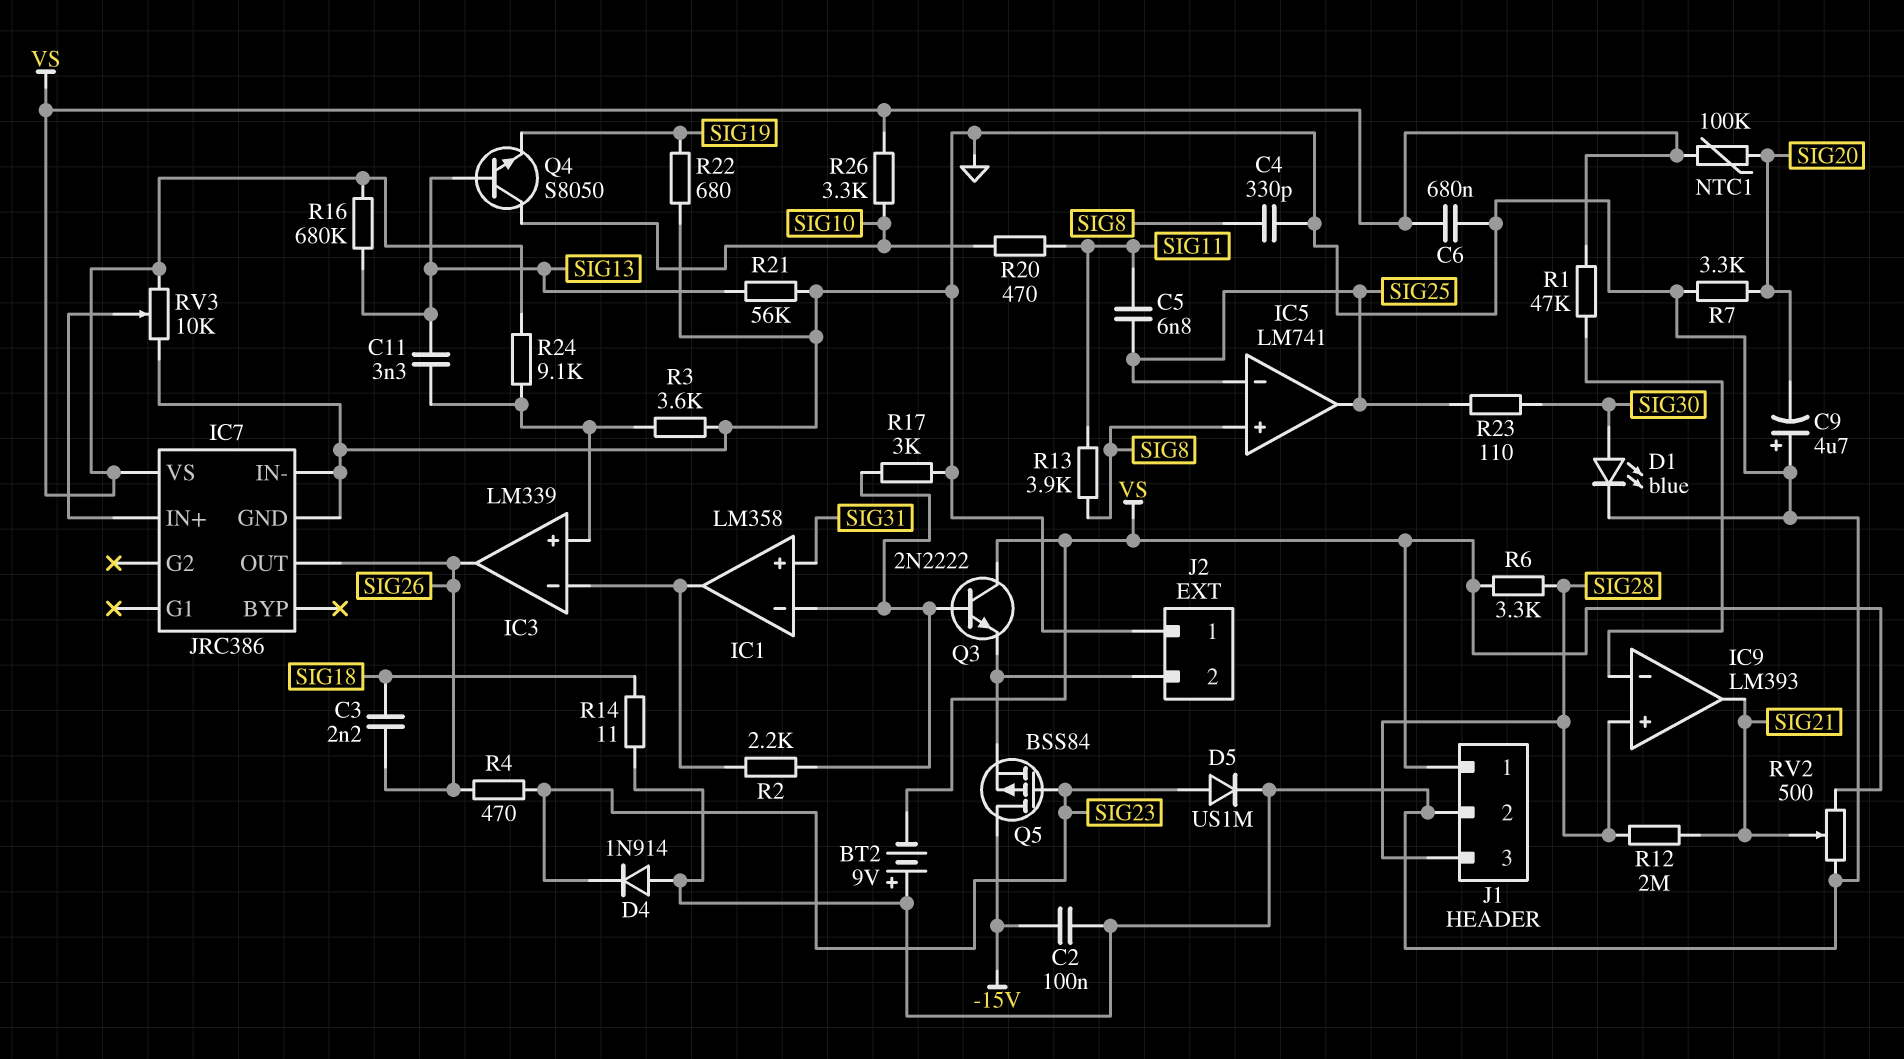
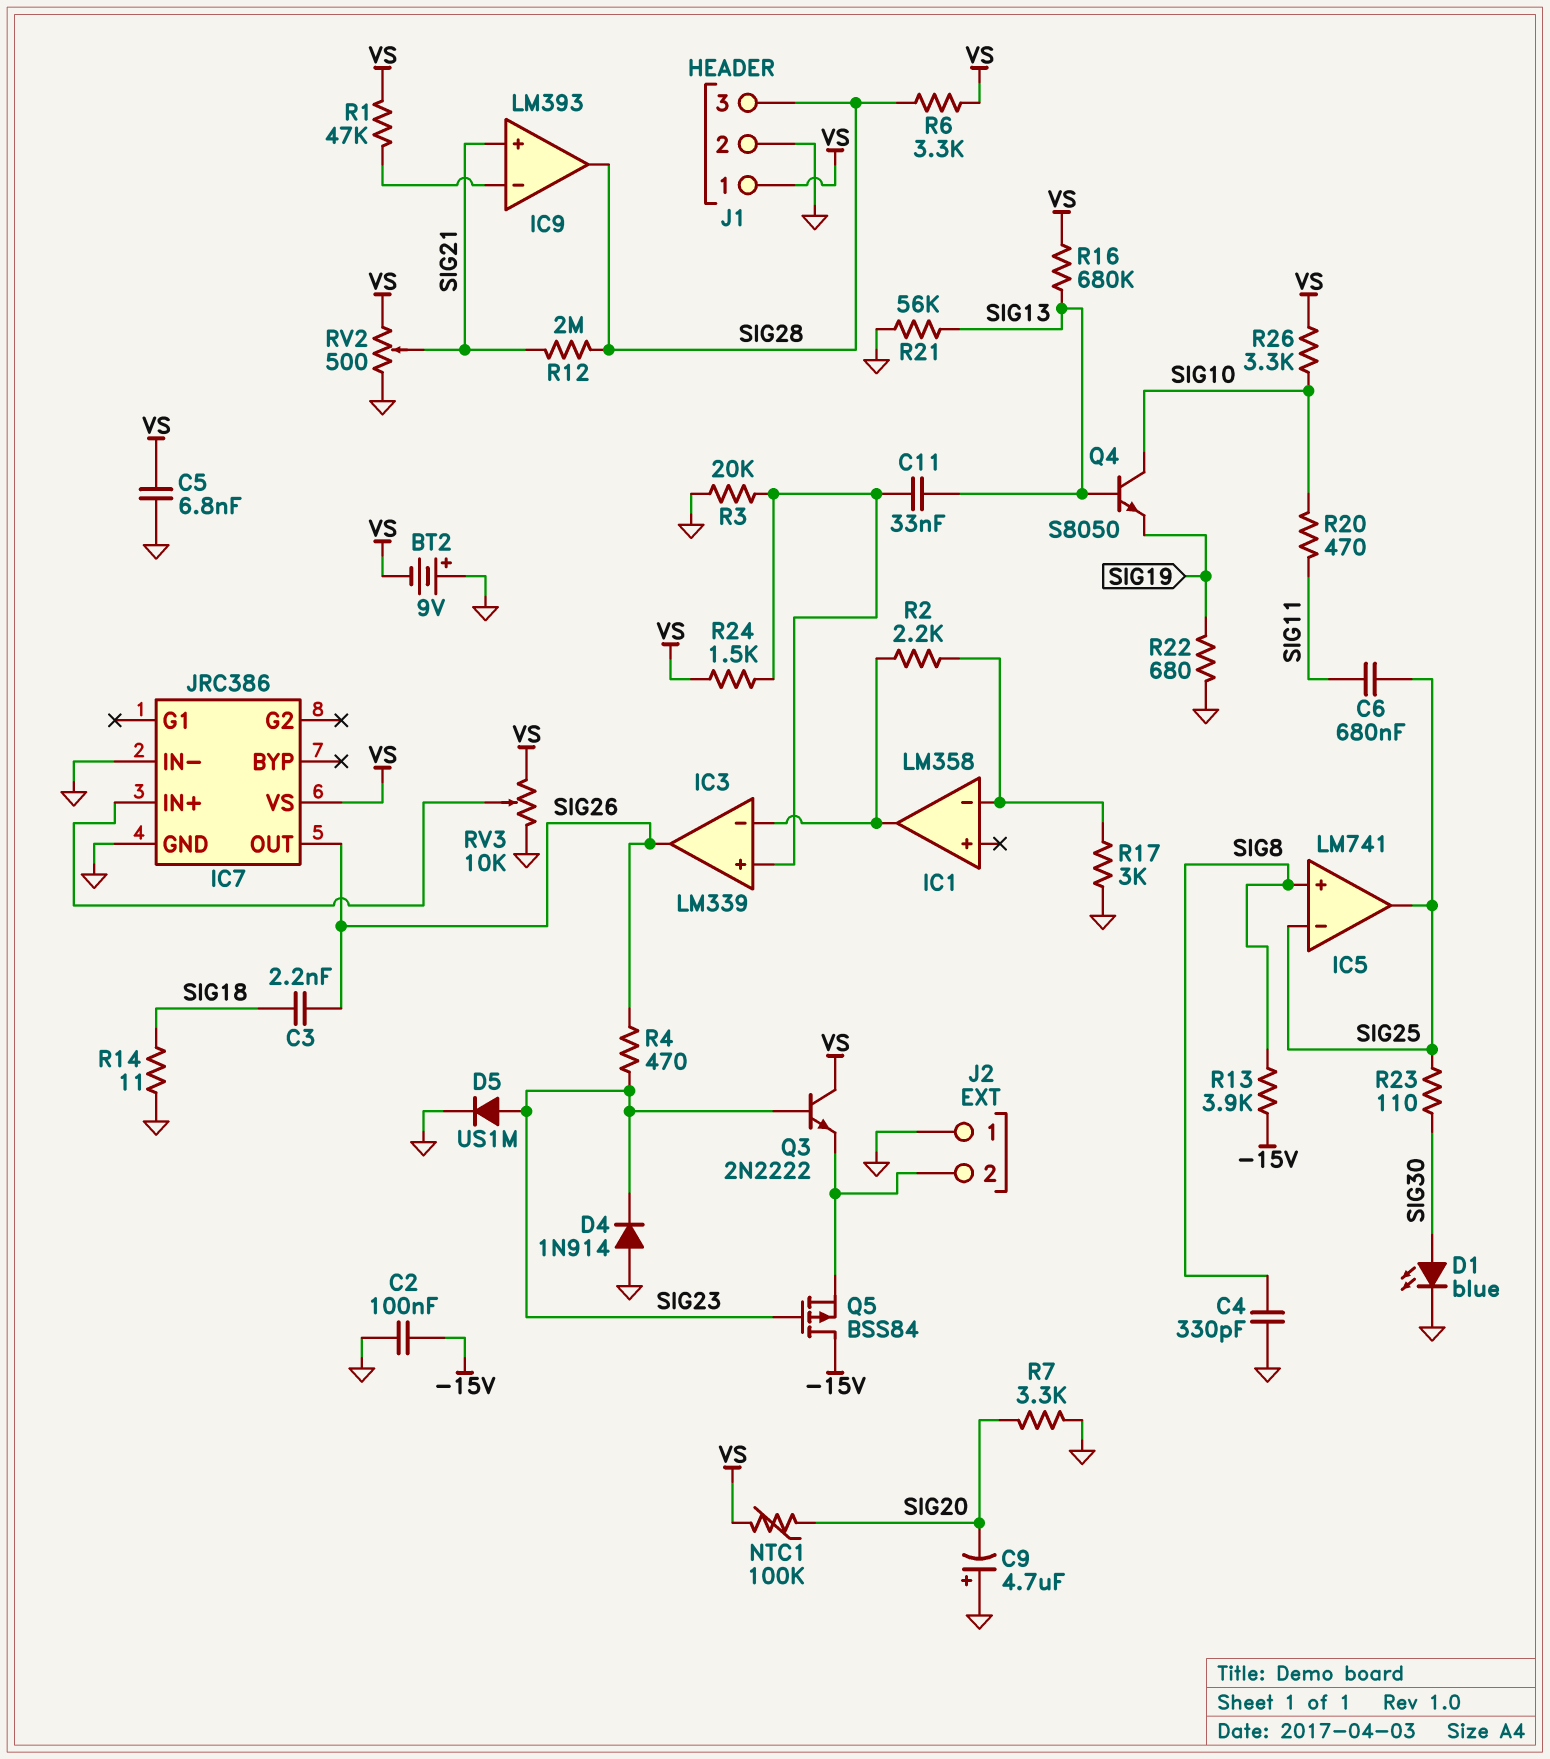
C5: 6.8nF (SIG11, SIG25) -> 6.8nF (GND, VS)
C6: 680nF (GND, VS) -> 680nF (SIG11, SIG25)
C11: 3.3nF (IC3/in+, SIG13) -> 33nF (IC3/in+, SIG13)
IC1 pin in+: SIG31 -> none
IC9 pin in+: SIG28 -> SIG21
IC9 pin out: SIG21 -> SIG28
Q3: NPN 2N2222 (B IC1/in-, C VS, E J2/2) -> NPN 2N2222 (B SIG23, C VS, E J2/2)
R3: 3.6k (GND, IC3/in+) -> 20k (GND, IC3/in+)
R13: 3.9k (SIG8, SIG11) -> 3.9k (-15V, SIG8)
R24: 9.1k (IC3/in+, VS) -> 1.5k (IC3/in+, VS)

